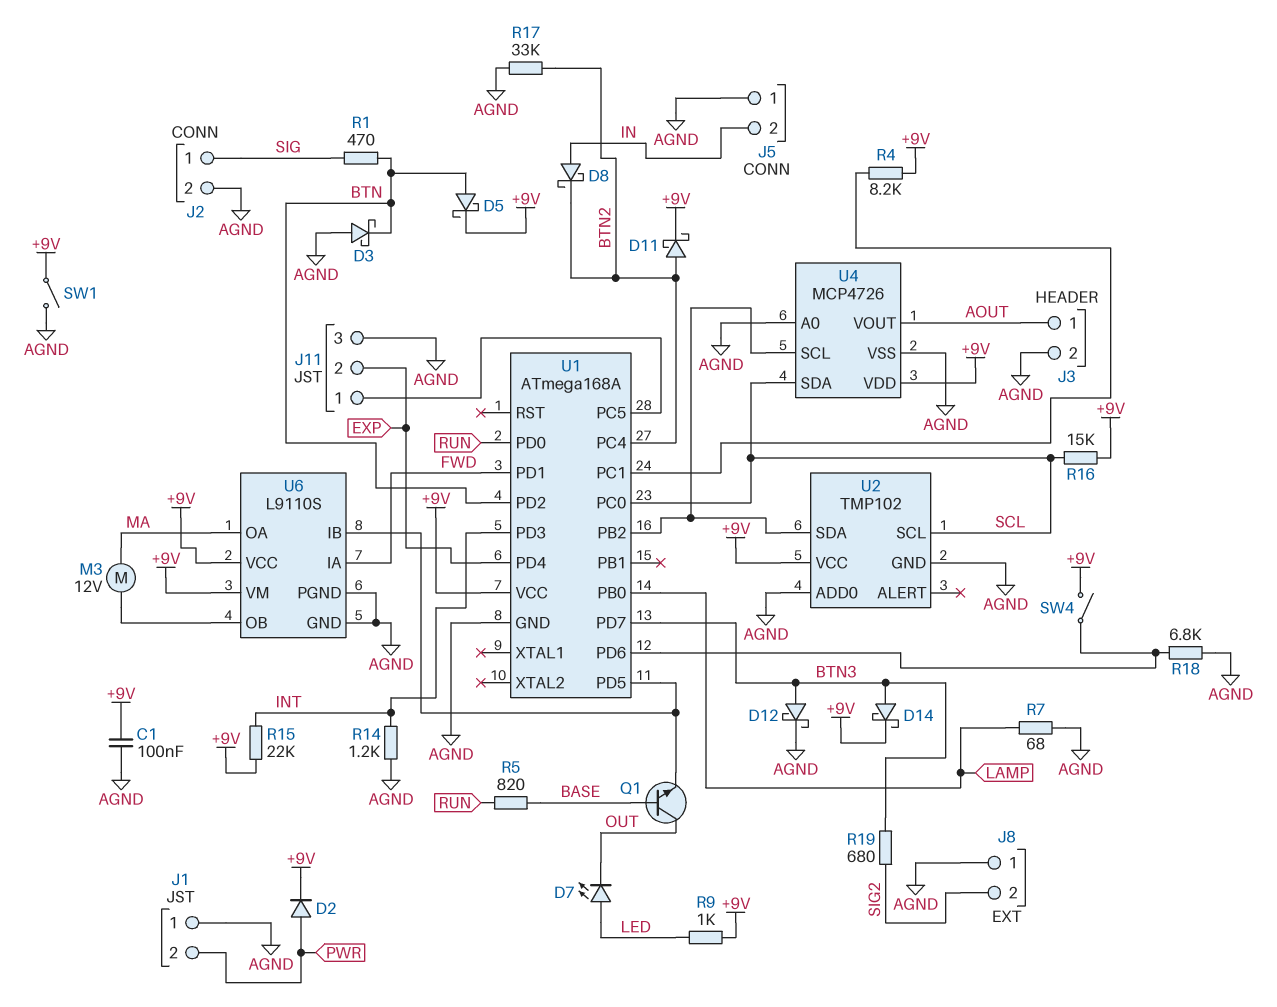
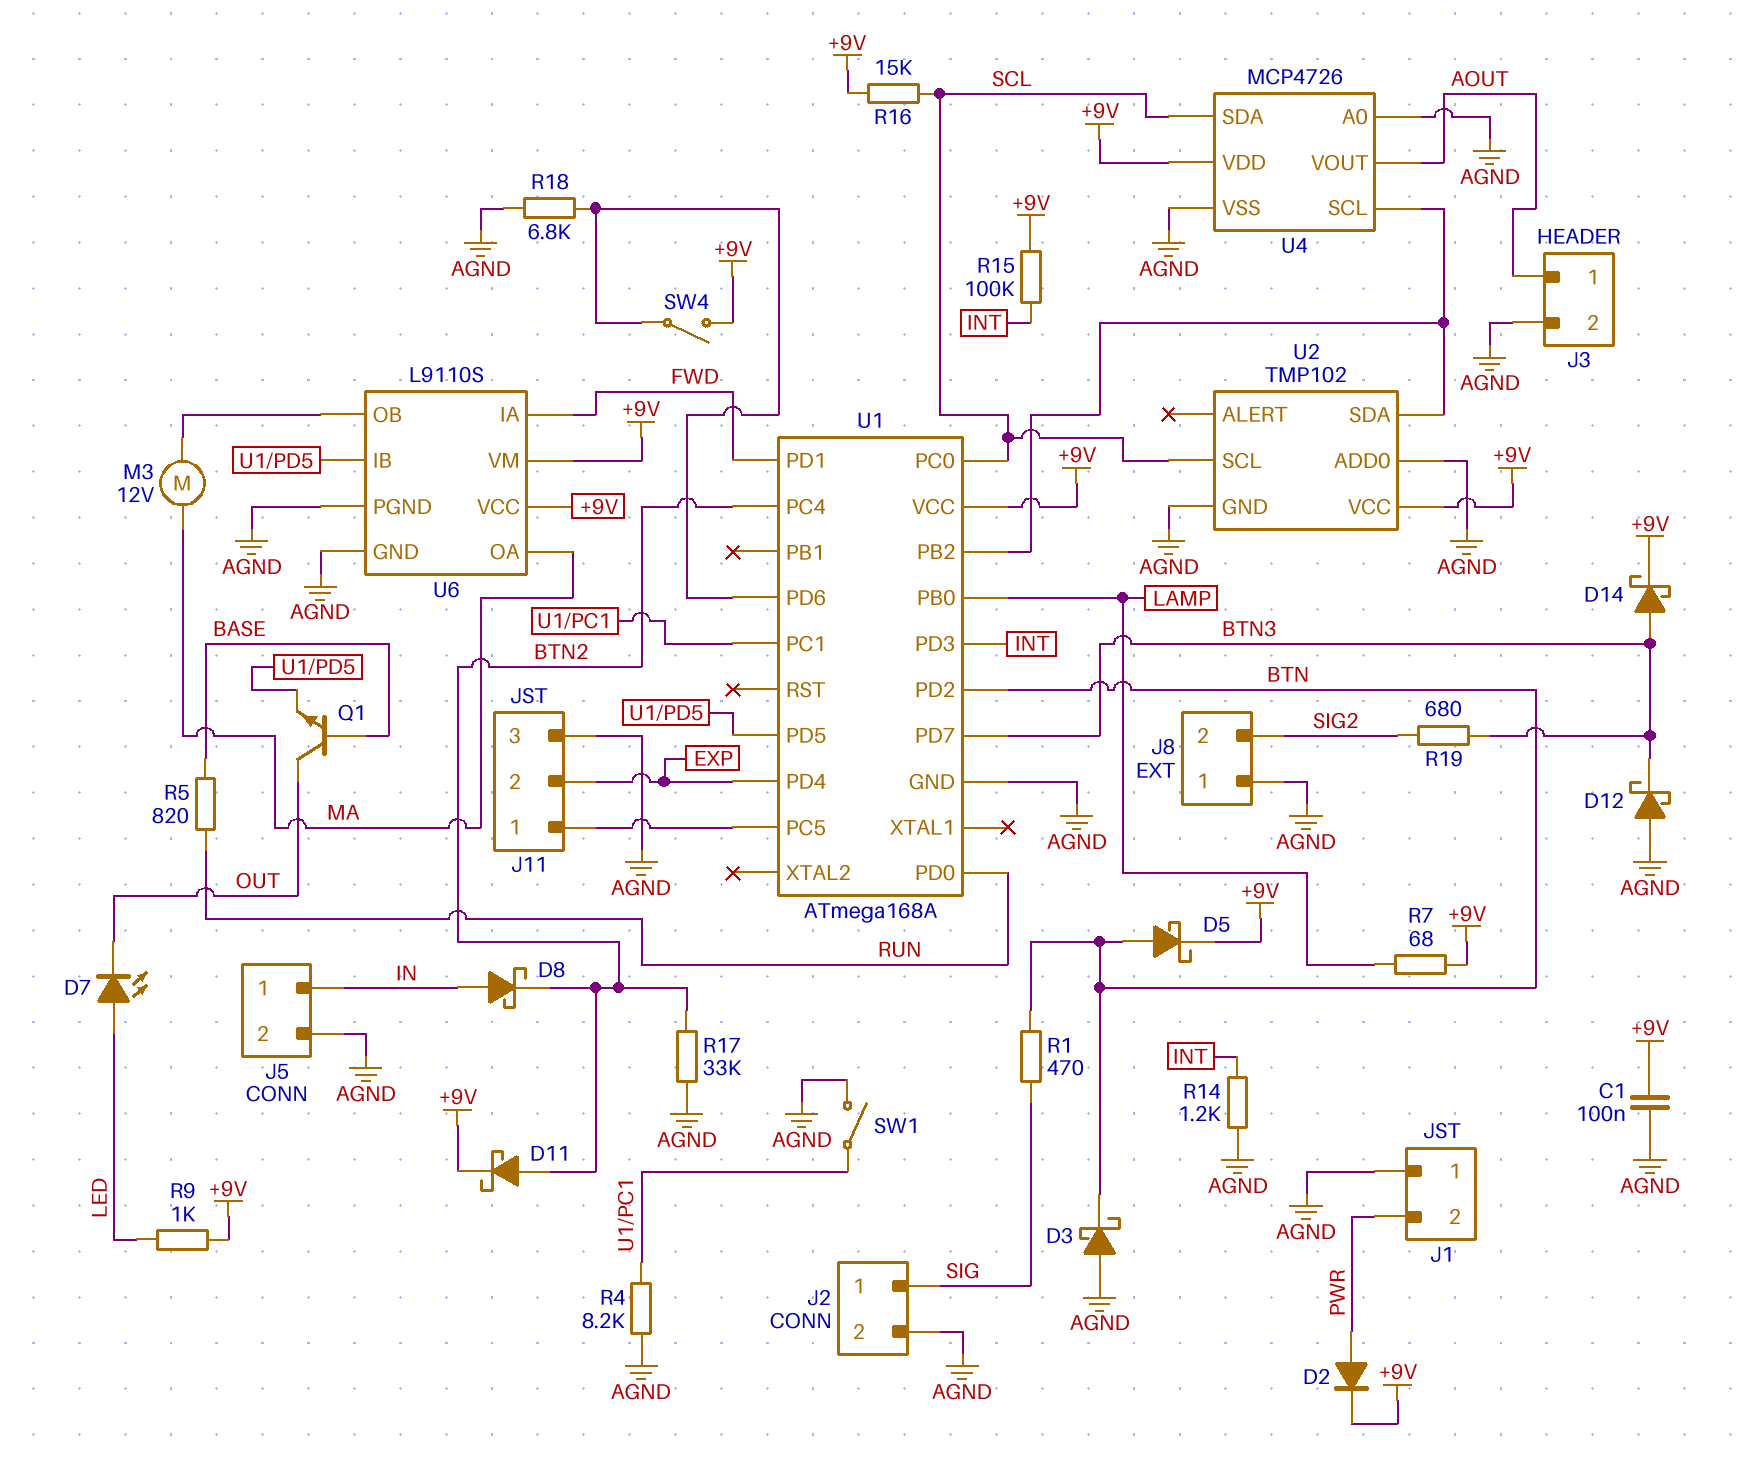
D12: schottky (A BTN3, K AGND) -> schottky (A AGND, K BTN3)
J5 pin 1: AGND -> IN
J5 pin 2: IN -> AGND
R4: 8.2k (+9V, U1/PC1) -> 8.2k (AGND, U1/PC1)
R7: 68 (AGND, LAMP) -> 68 (+9V, LAMP)
R15: 22k (+9V, INT) -> 100k (+9V, INT)
SW1: switch (+9V, AGND) -> switch (AGND, U1/PC1)

